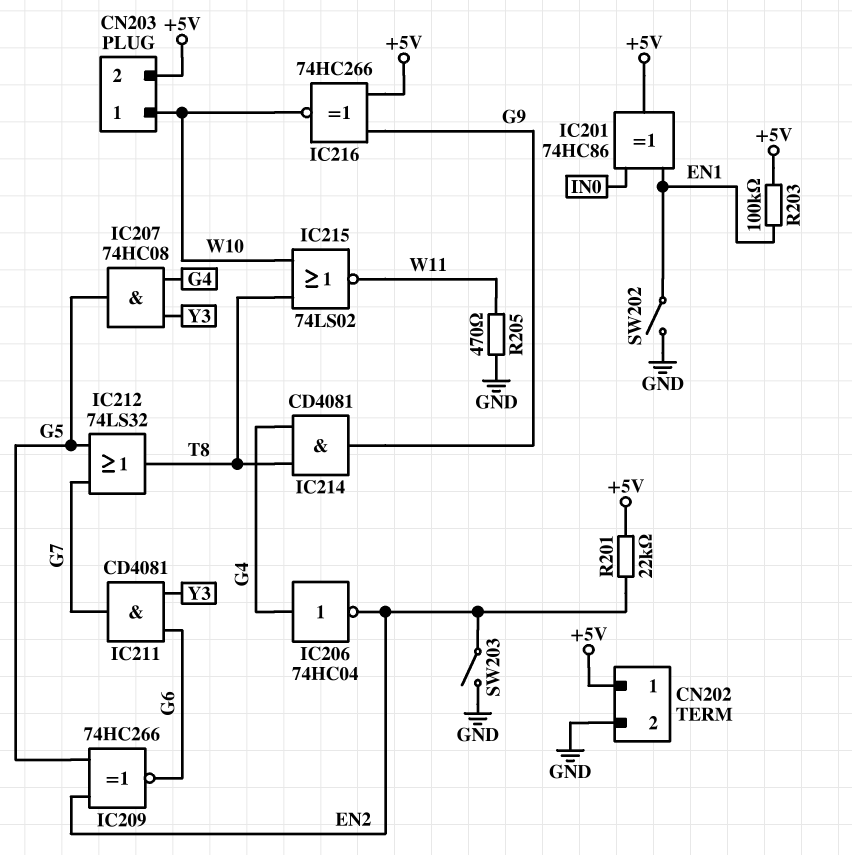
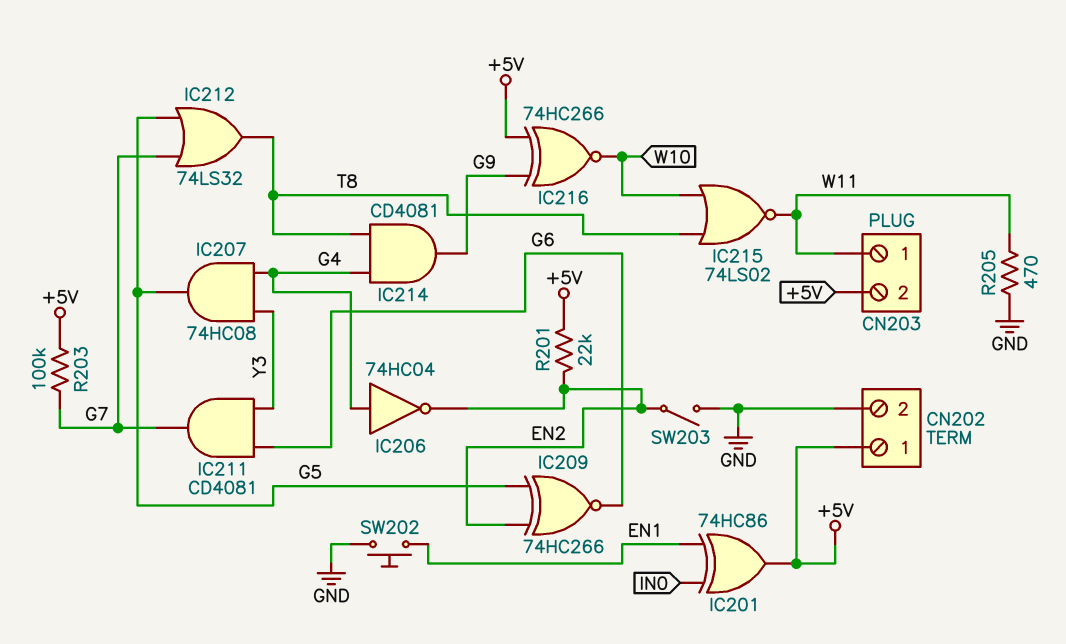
CN203 pin 1: W10 -> W11
R203: 100k (+5V, EN1) -> 100k (+5V, G7)
SW202: switch (EN1, GND) -> button (EN1, GND)

